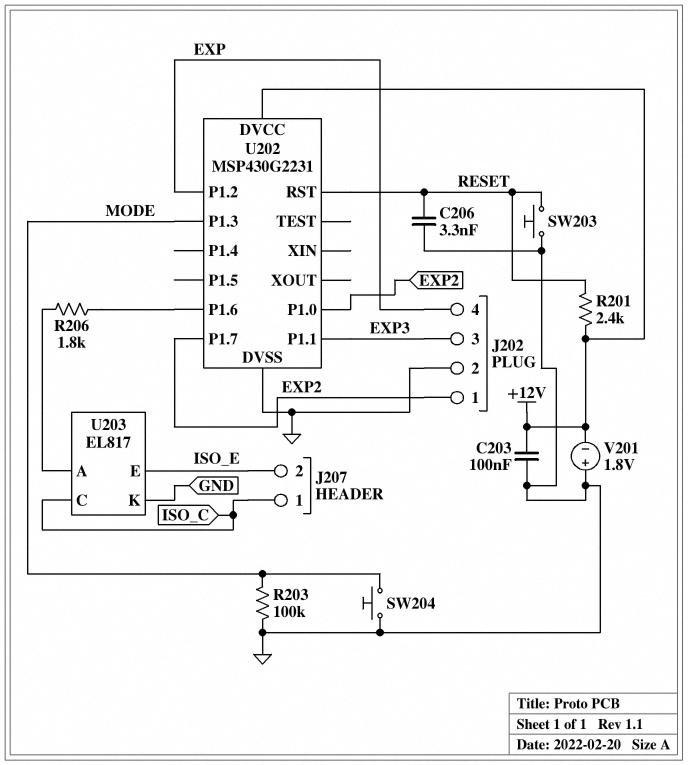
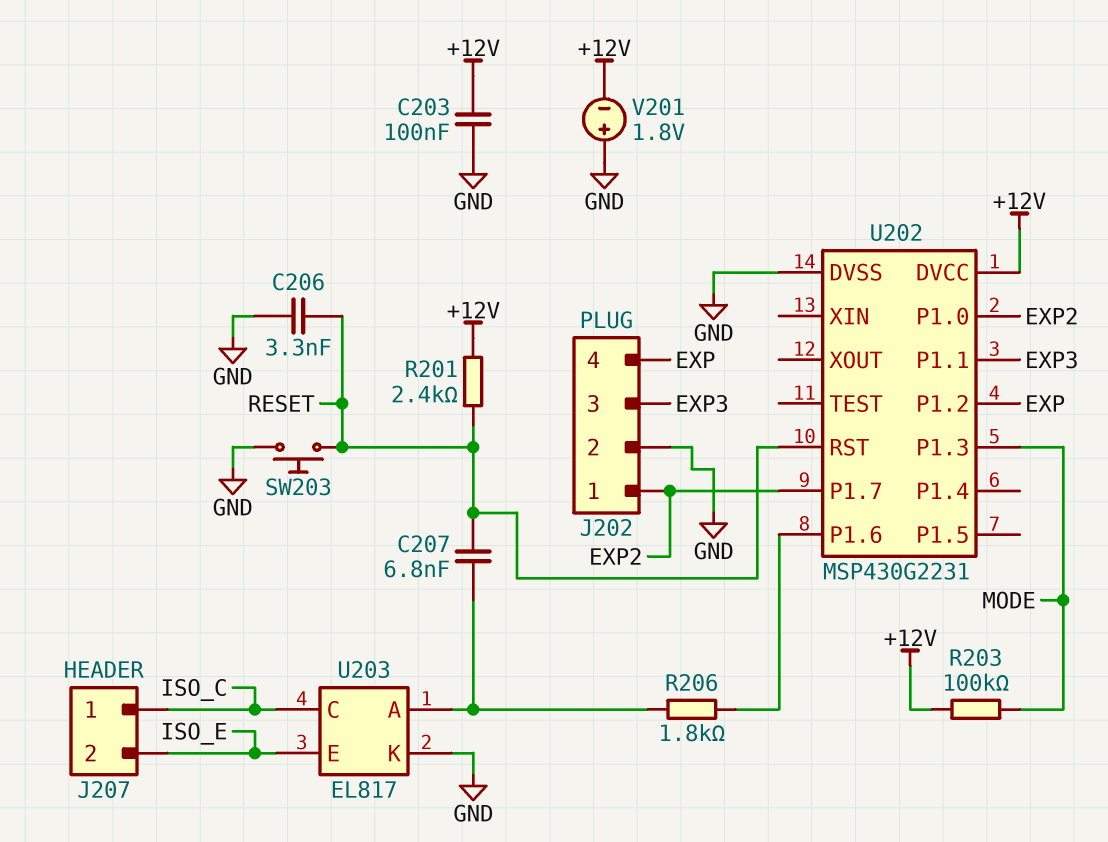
C207: none -> 6.8nF (RESET, U203/A)
R203: 100k (GND, MODE) -> 100k (+12V, MODE)
SW204: button (GND, MODE) -> none

